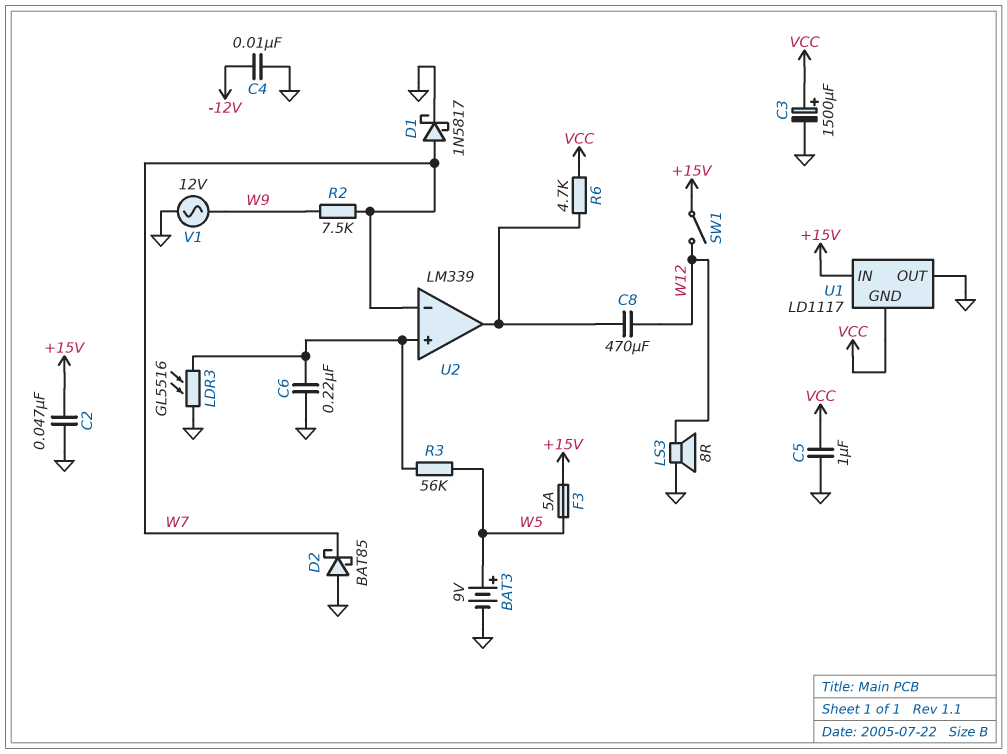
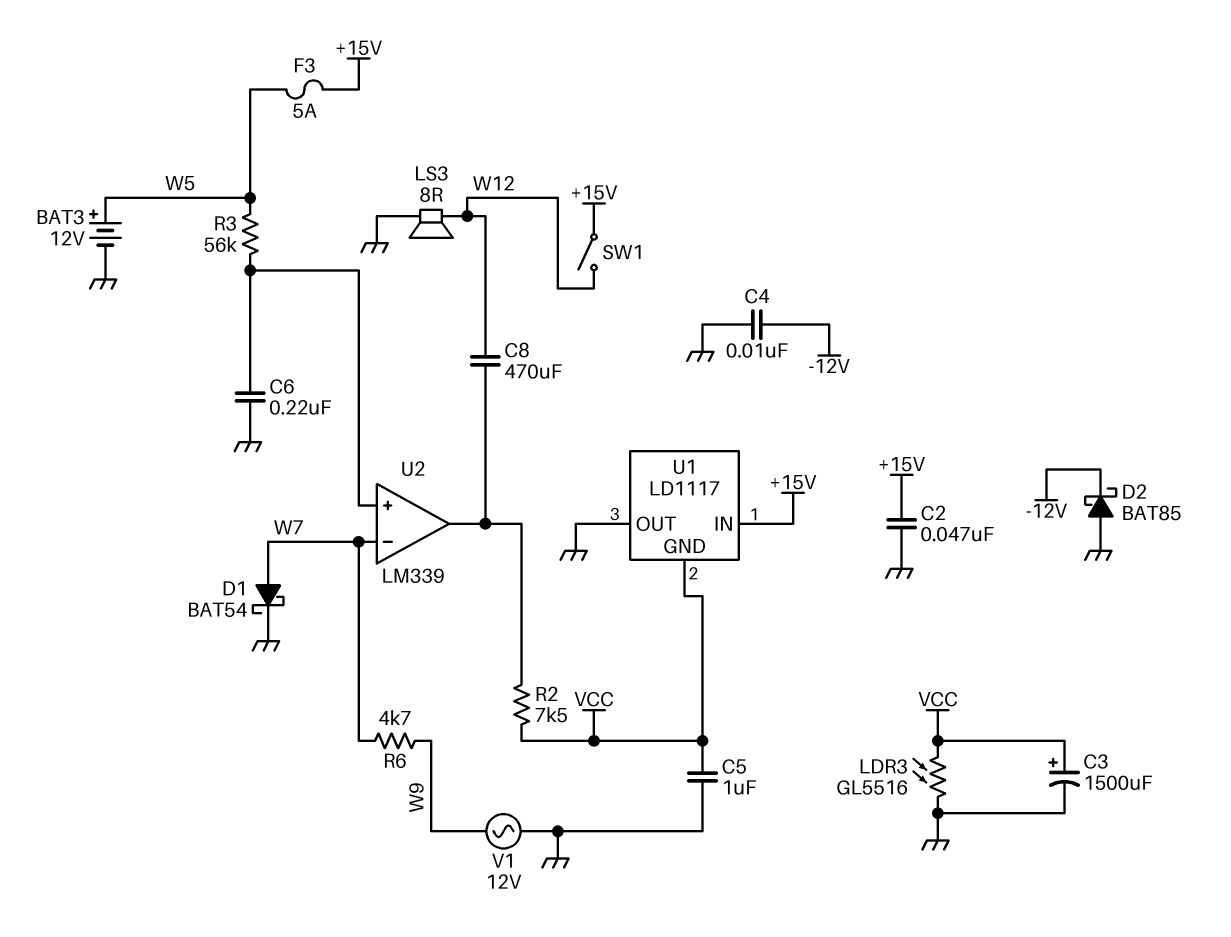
BAT3: 9V (plus W5, minus GND) -> 12V (plus W5, minus GND)
D1: schottky 1N5817 (A W7, K GND) -> schottky BAT54 (A W7, K GND)
D2: schottky BAT85 (A GND, K W7) -> schottky BAT85 (A GND, K -12V)
LDR3: GL5516 (GND, U2/in+) -> GL5516 (GND, VCC)
R2: 7.5k (W7, W9) -> 7.5k (U2/out, VCC)
R6: 4.7k (U2/out, VCC) -> 4.7k (W7, W9)

